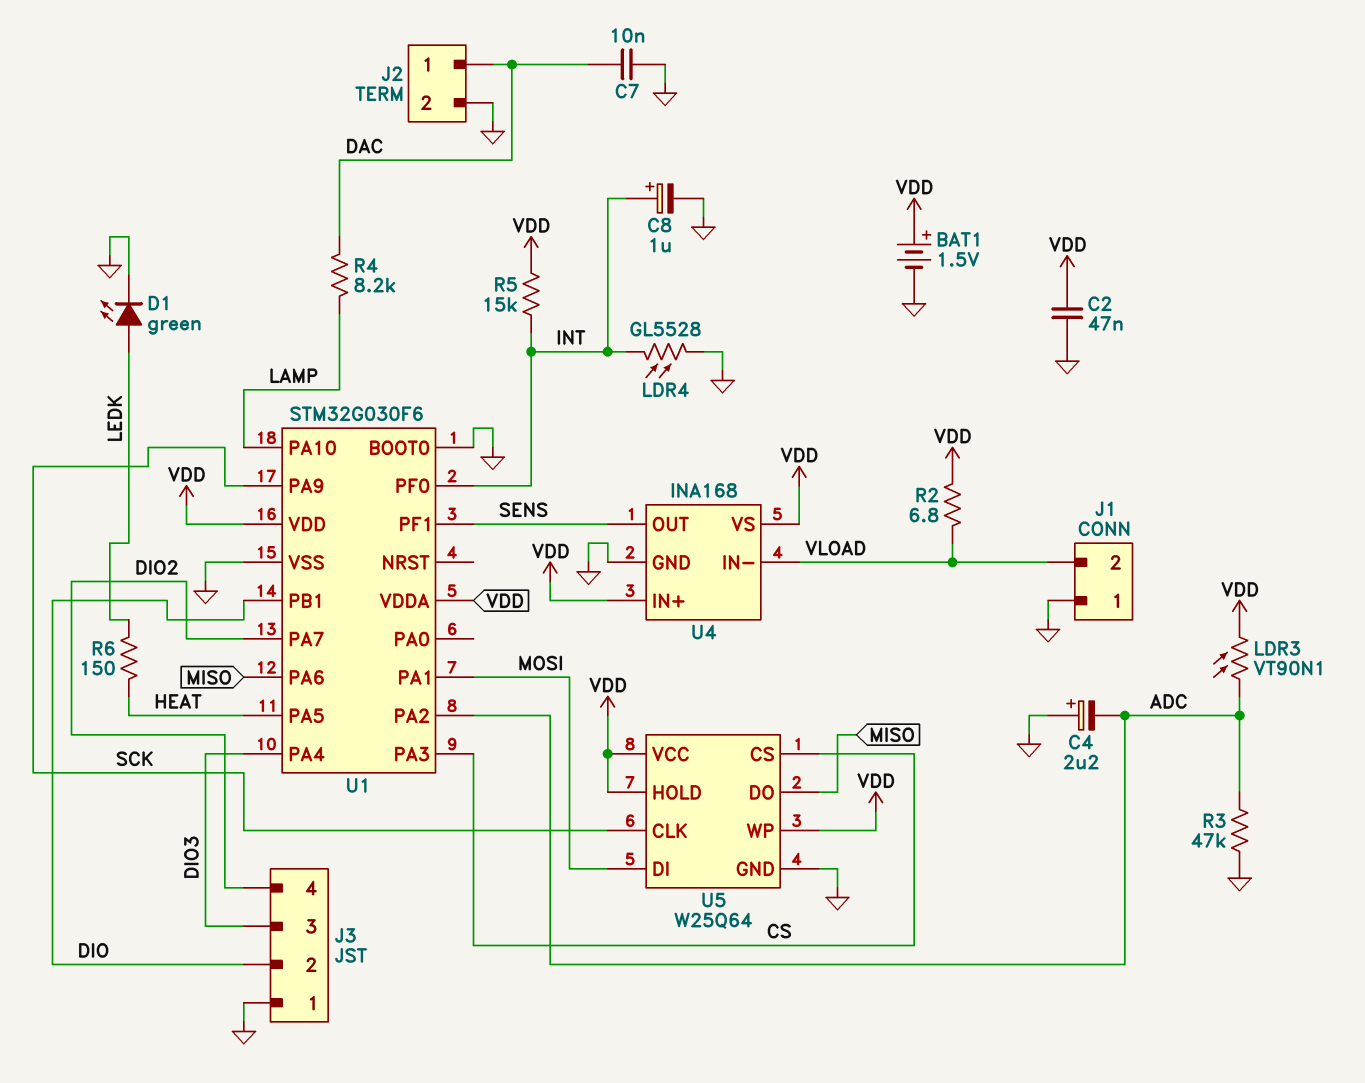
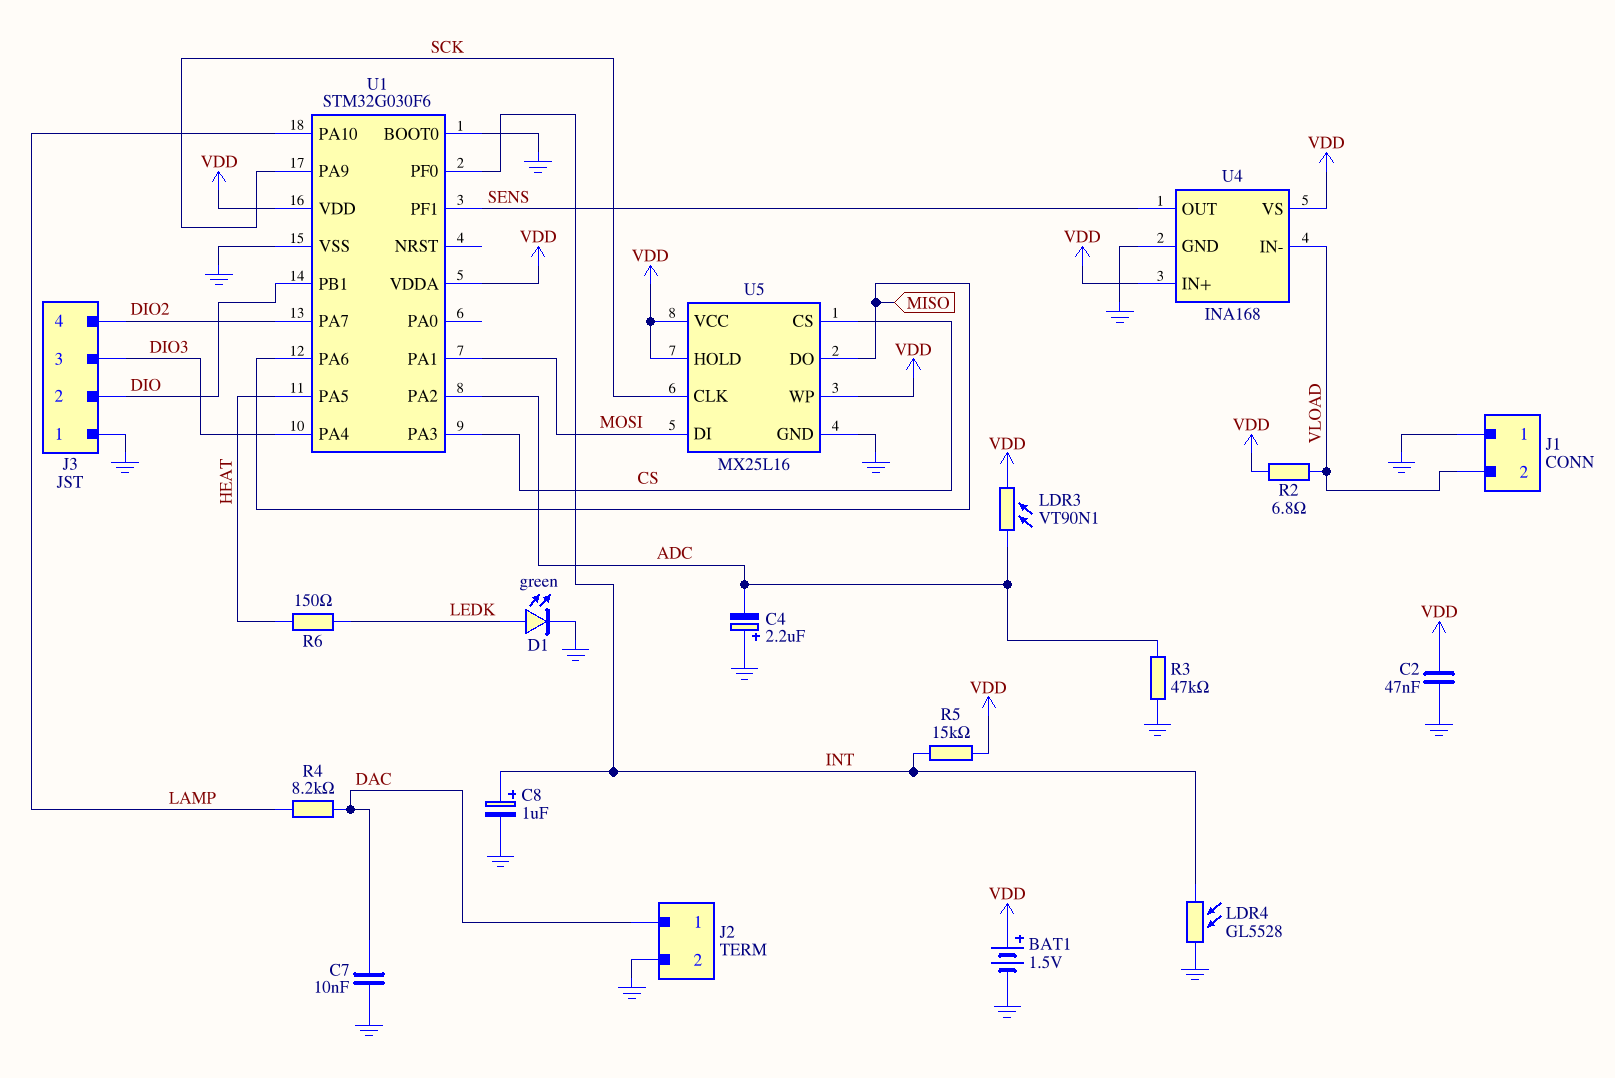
U5: W25Q64 -> MX25L16

